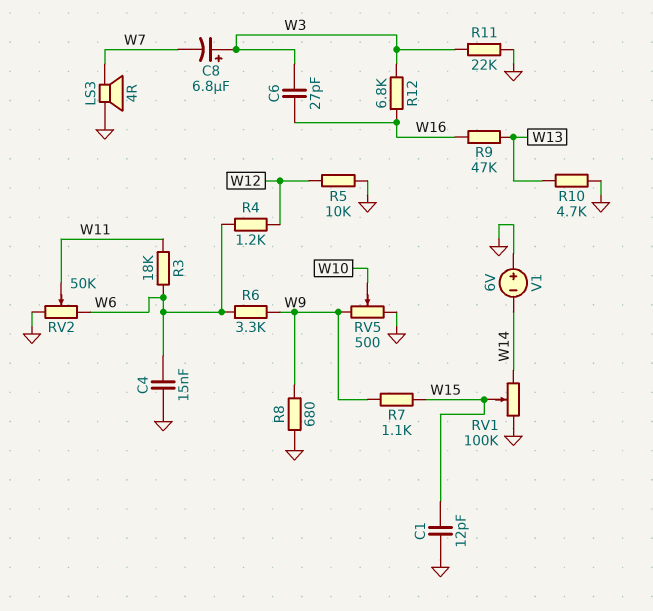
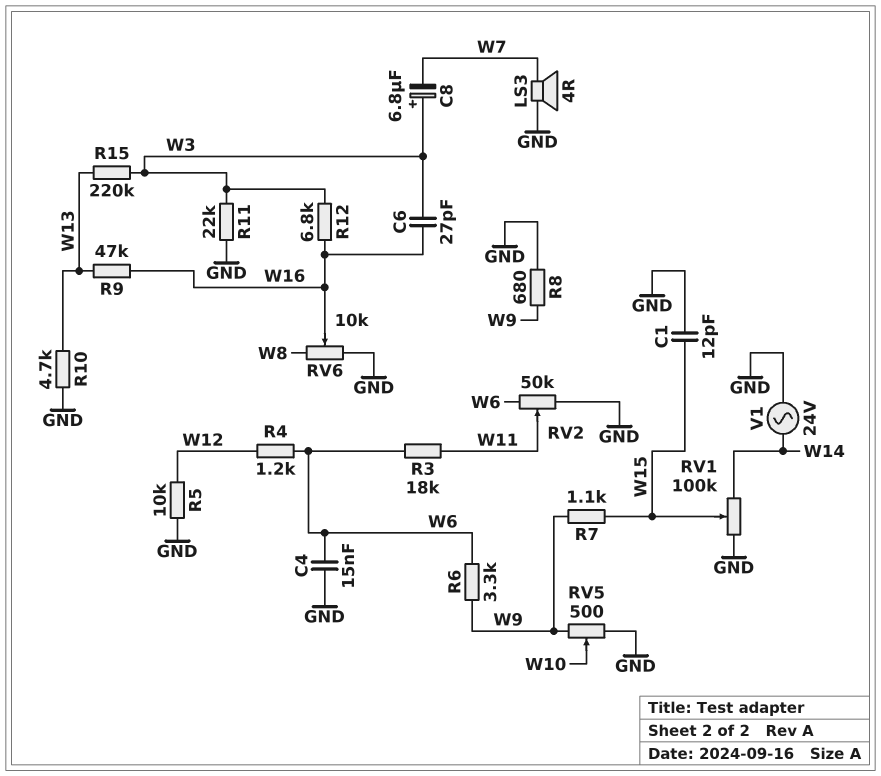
R15: none -> 220k (W3, W13)
RV6: none -> 10k (GND, W8, wiper W16)
V1: 6V (plus GND, minus W14) -> AC 24V (GND, W14)

